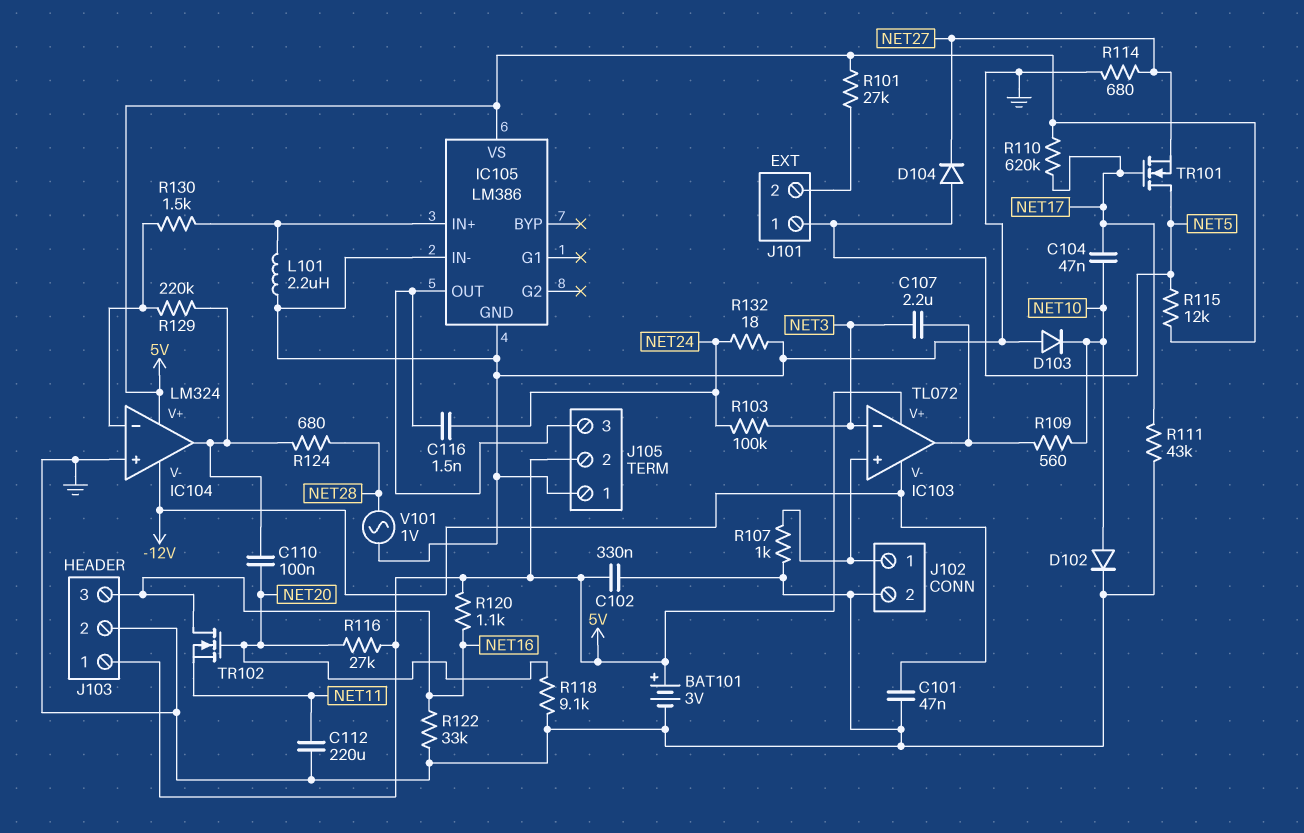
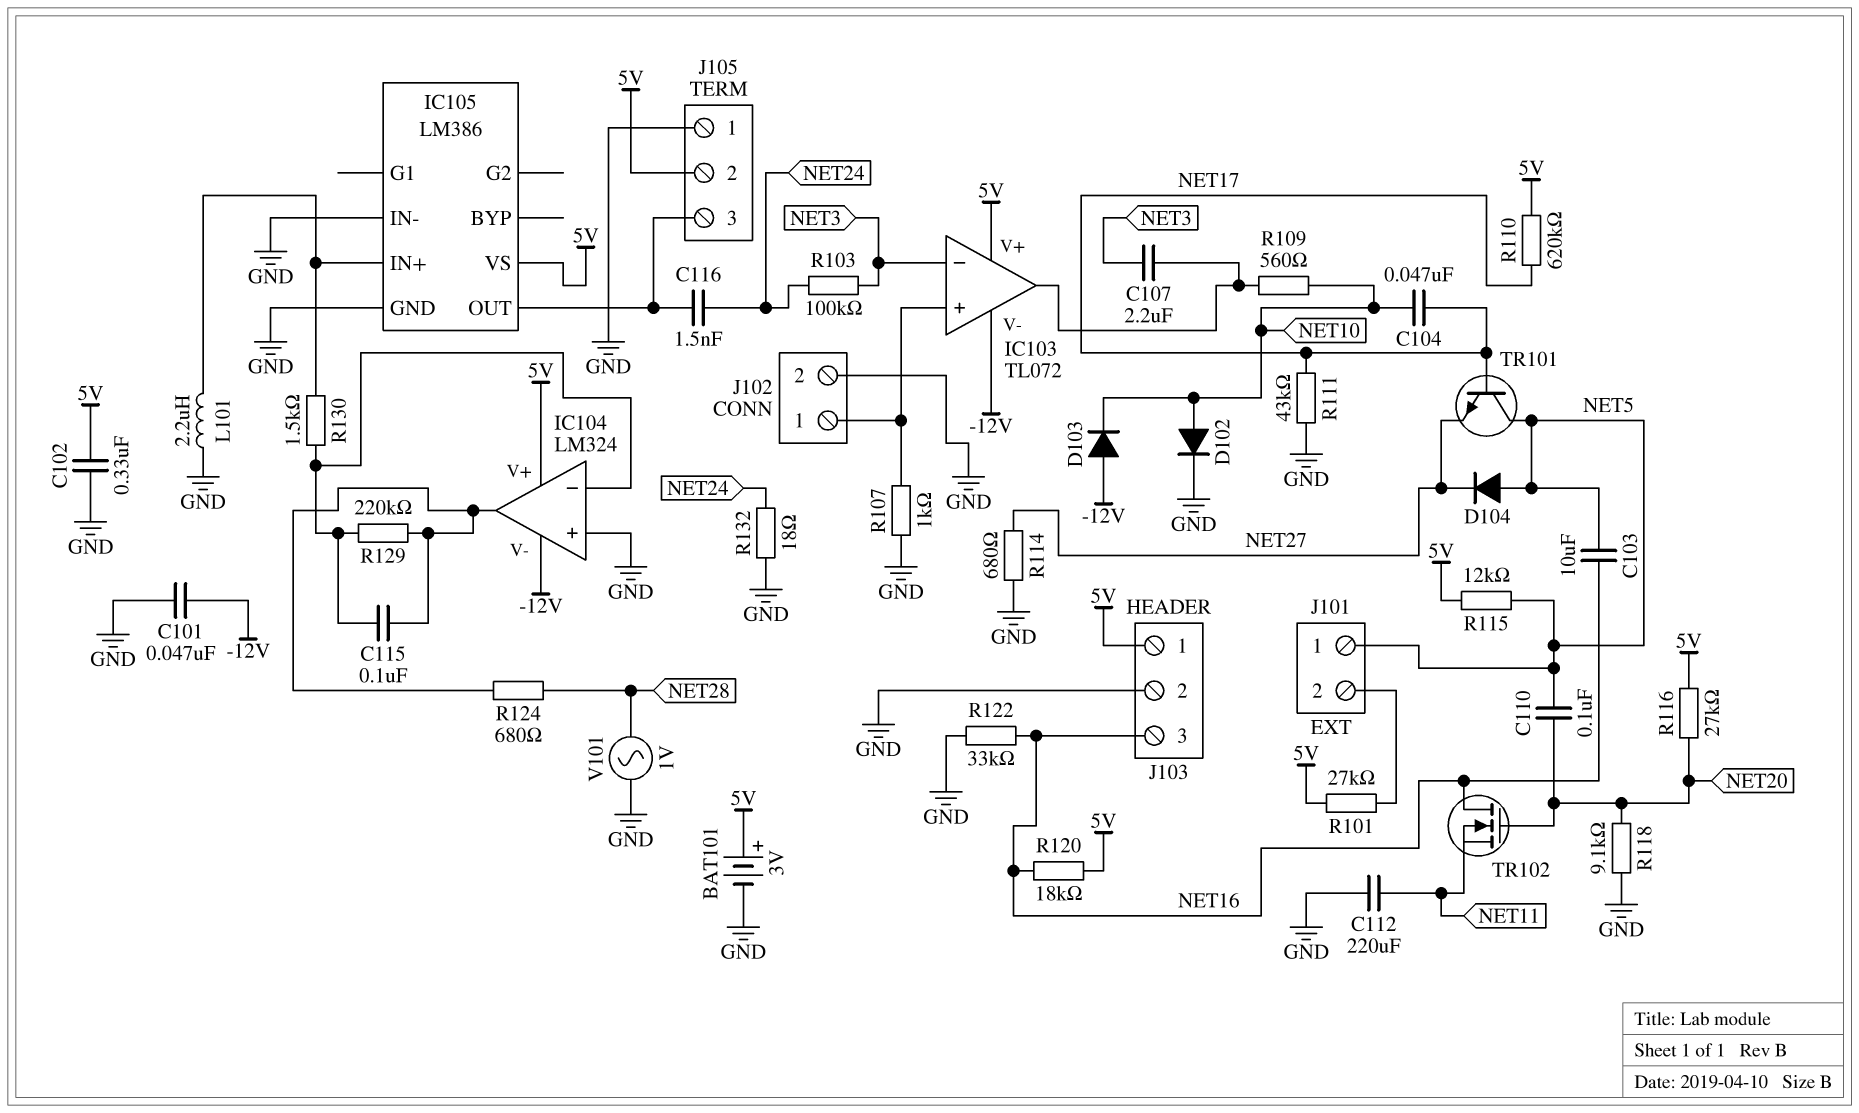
C103: none -> 10uF (NET5, NET16)
C110: 100nF (IC104/out, NET20) -> 100nF (NET5, NET20)
C115: none -> 100nF (IC104/in-, IC104/out)
D103: diode (A GND, K NET10) -> diode (A -12V, K NET10)
R120: 1.1k (5V, NET16) -> 18k (5V, NET16)
TR101: NMOS (G NET17, D NET5, S NET27) -> NPN (B NET17, C NET5, E NET27)

